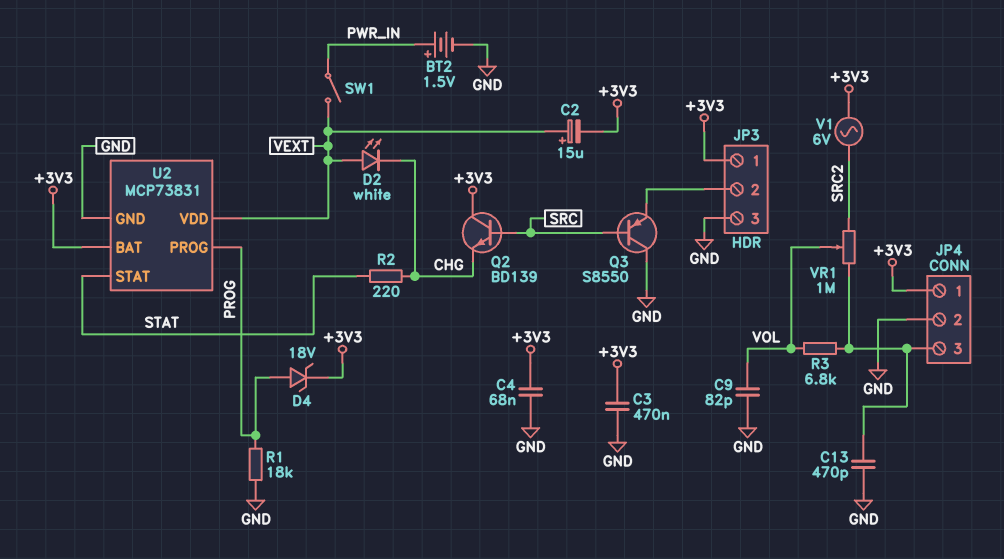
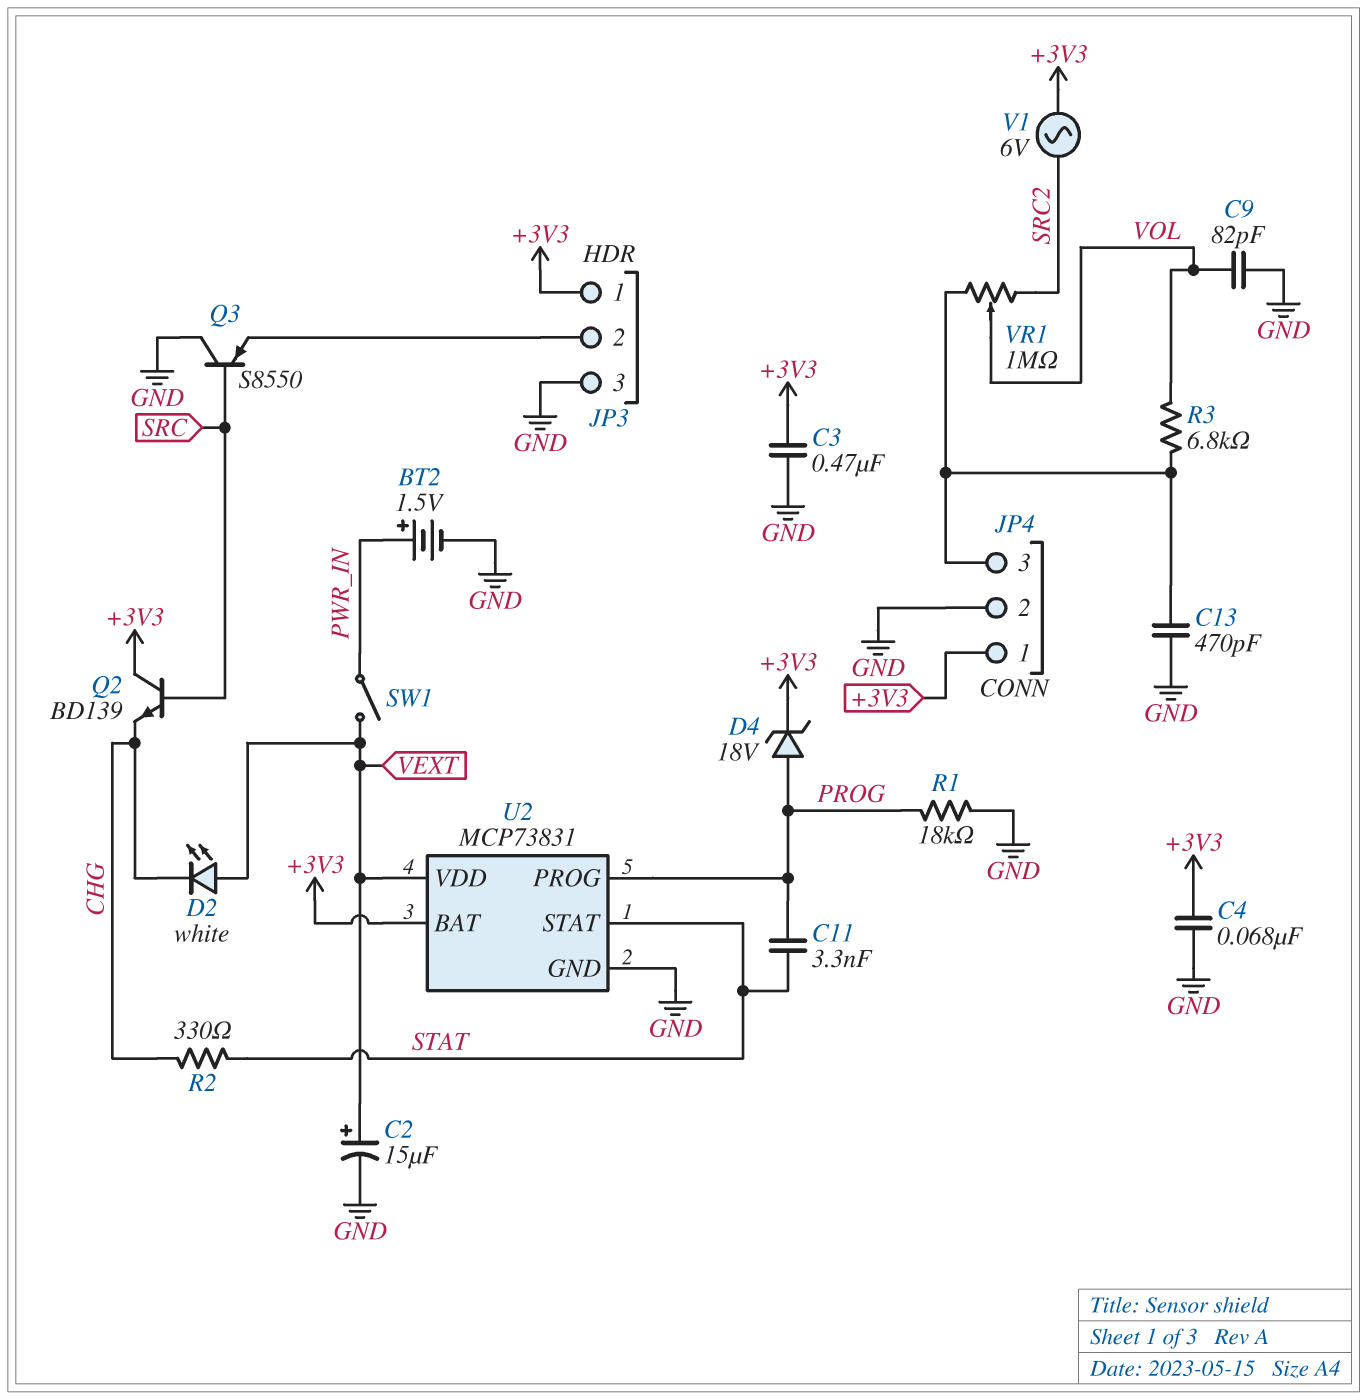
C2: 15uF (plus VEXT, minus +3V3) -> 15uF (plus VEXT, minus GND)
C11: none -> 3.3nF (PROG, STAT)
R2: 220 (CHG, STAT) -> 330 (CHG, STAT)

